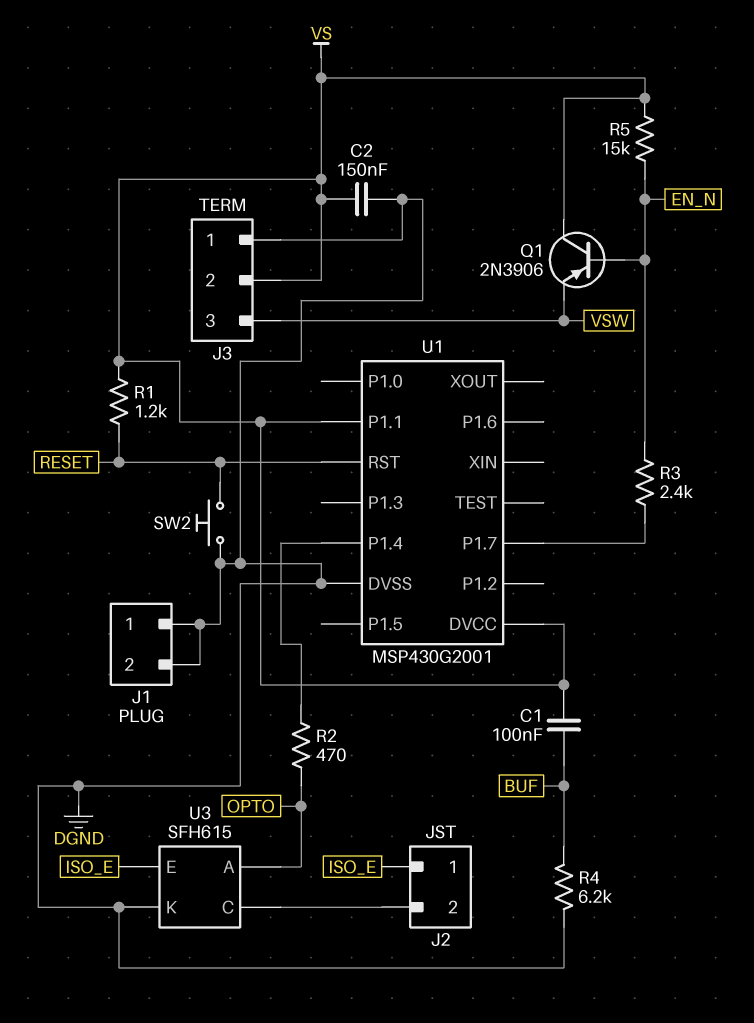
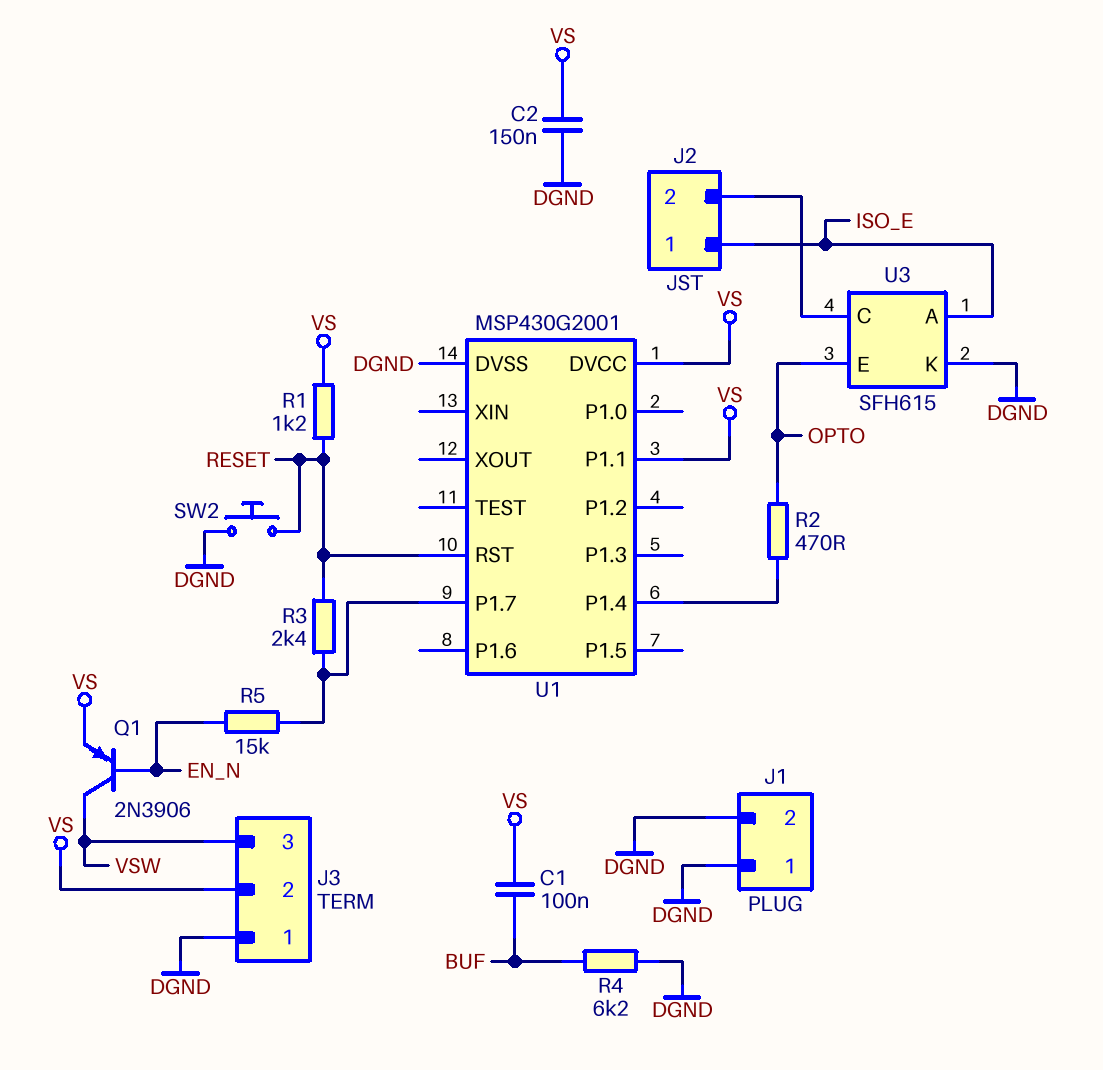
Q1: PNP 2N3906 (B EN_N, C VS, E VSW) -> PNP 2N3906 (B EN_N, C VSW, E VS)
R3: 2.4k (EN_N, U1/P1.7) -> 2.4k (RESET, U1/P1.7)
R5: 15k (EN_N, VS) -> 15k (EN_N, U1/P1.7)
U3 pin A: OPTO -> ISO_E
U3 pin E: ISO_E -> OPTO

